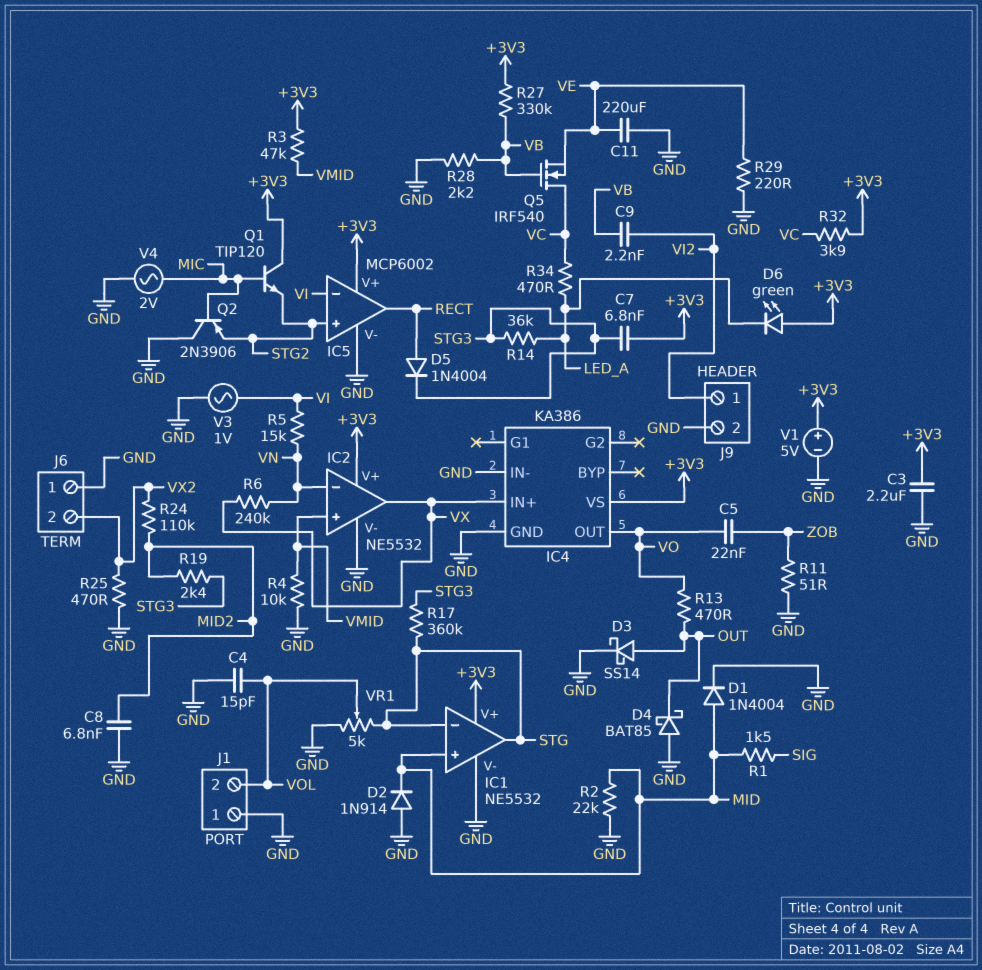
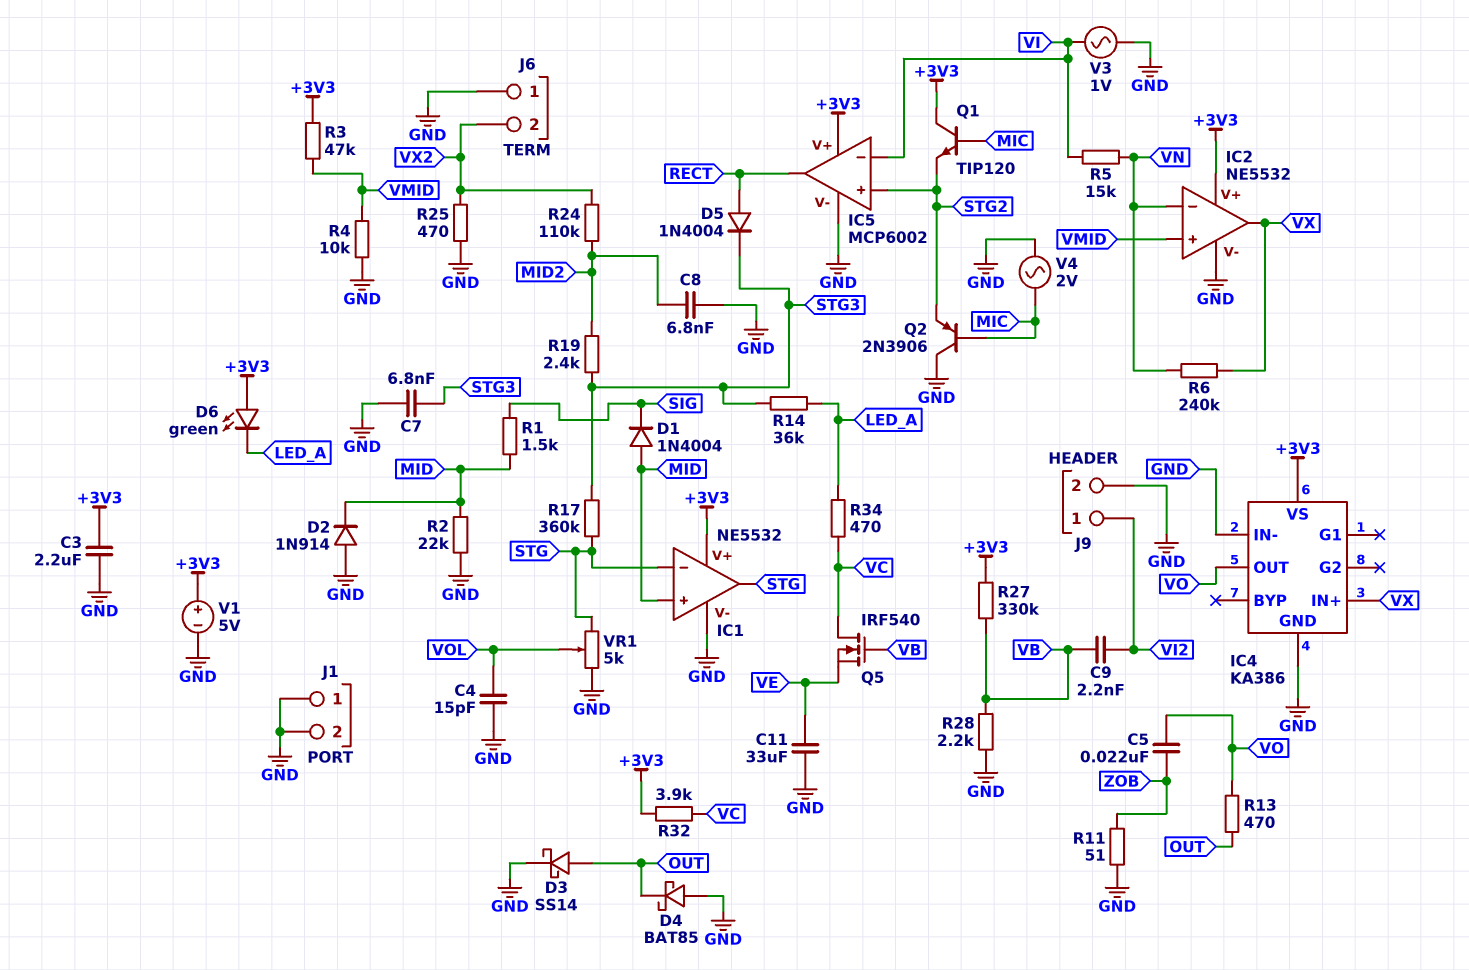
C7: 6.8nF (+3V3, STG3) -> 6.8nF (GND, STG3)
C11: 220uF (GND, VE) -> 33uF (GND, VE)
D1: diode 1N4004 (A MID, K GND) -> diode 1N4004 (A MID, K SIG)
J1 pin 2: VOL -> GND
R29: 220 (GND, VE) -> none

